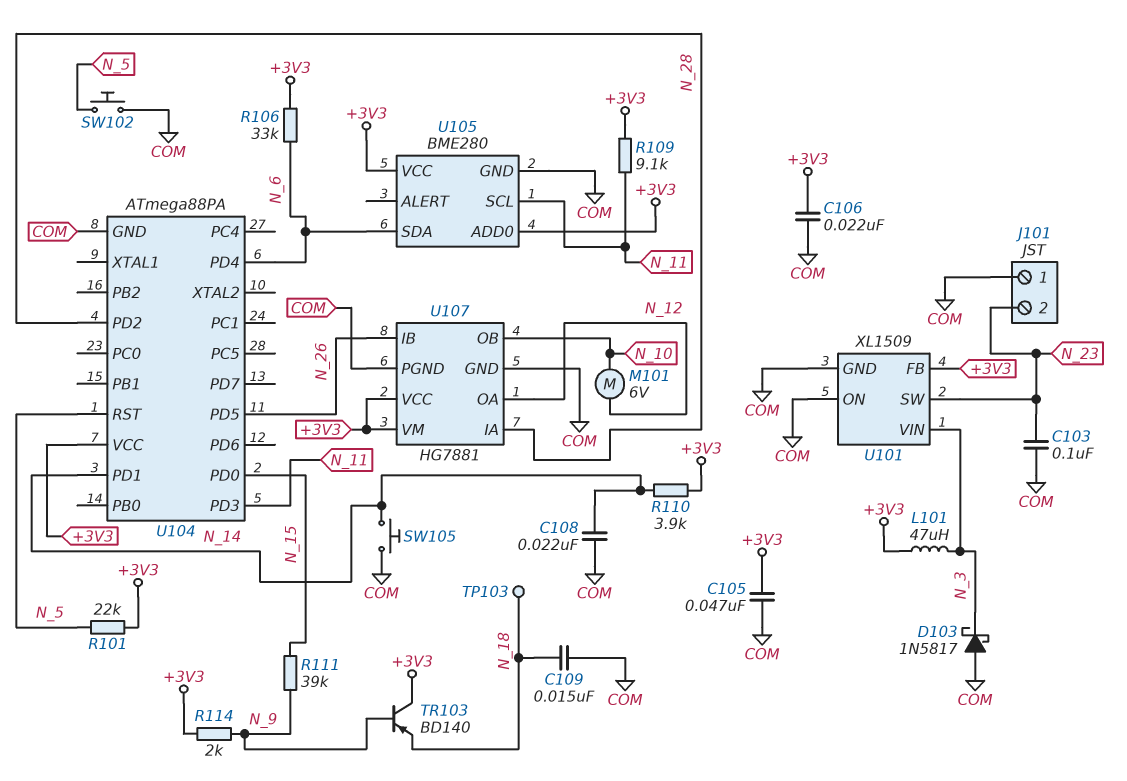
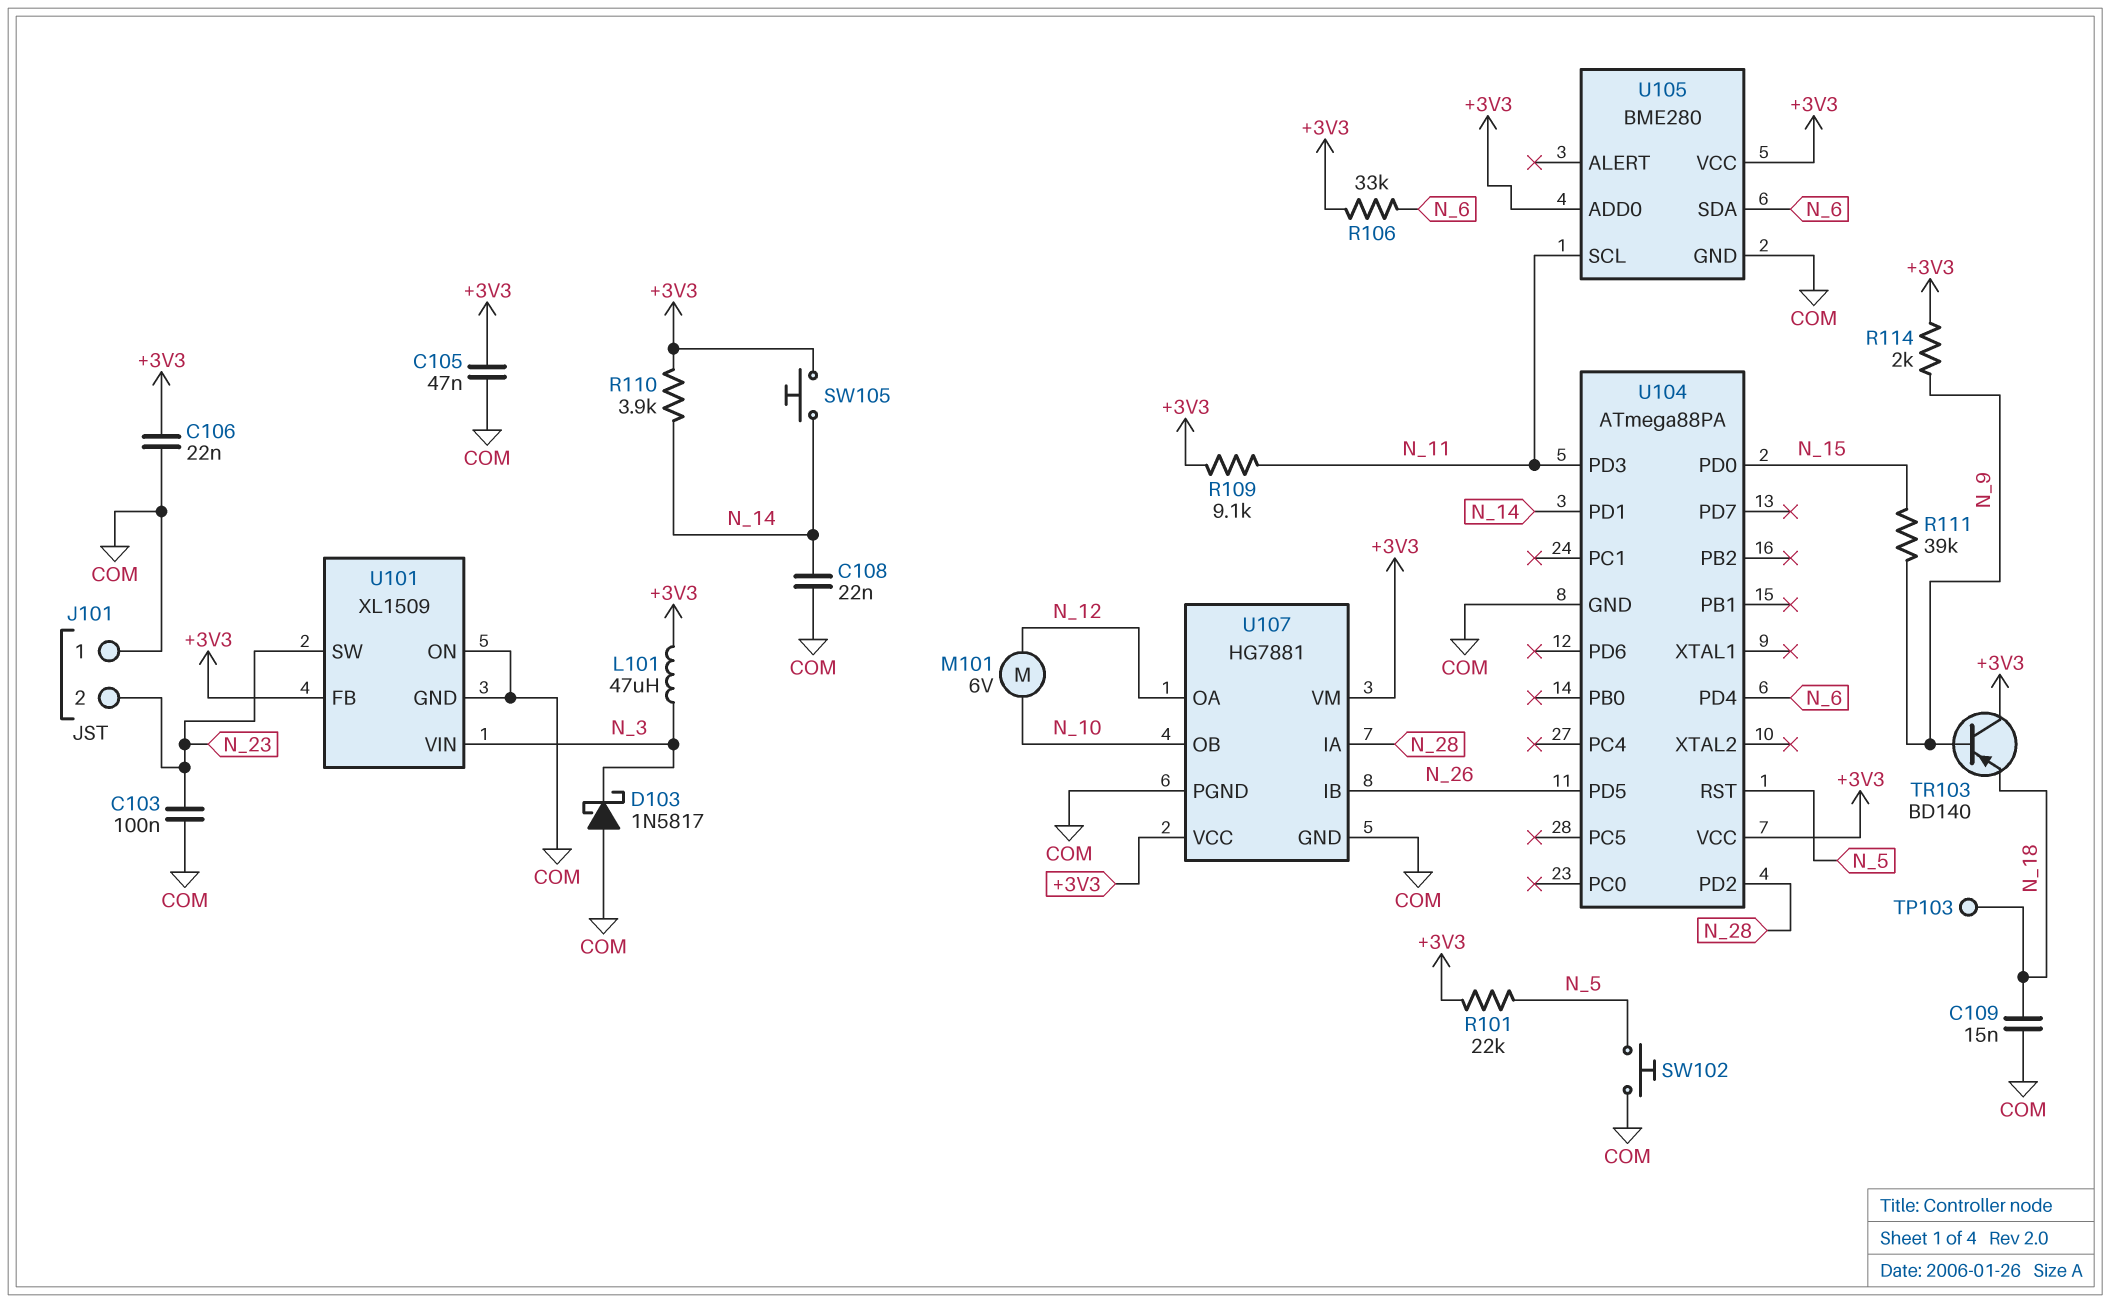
SW105: button (COM, N_14) -> button (+3V3, N_14)

